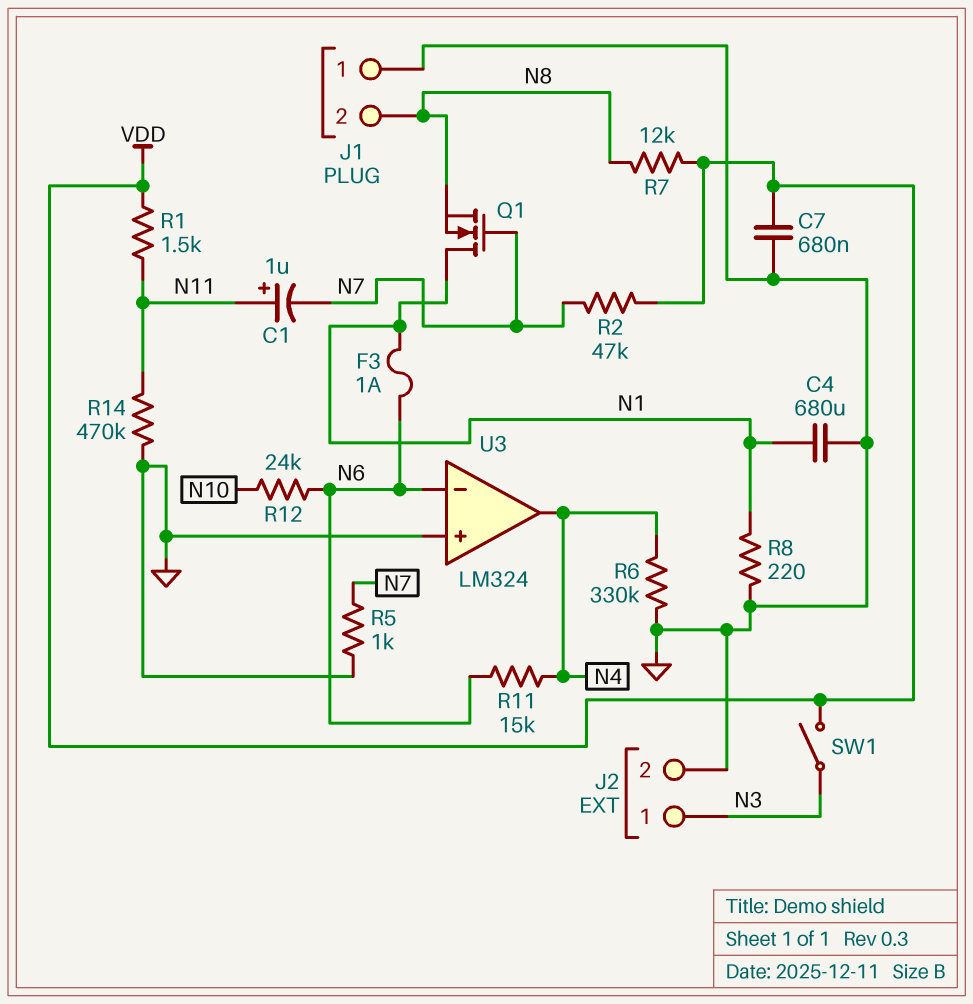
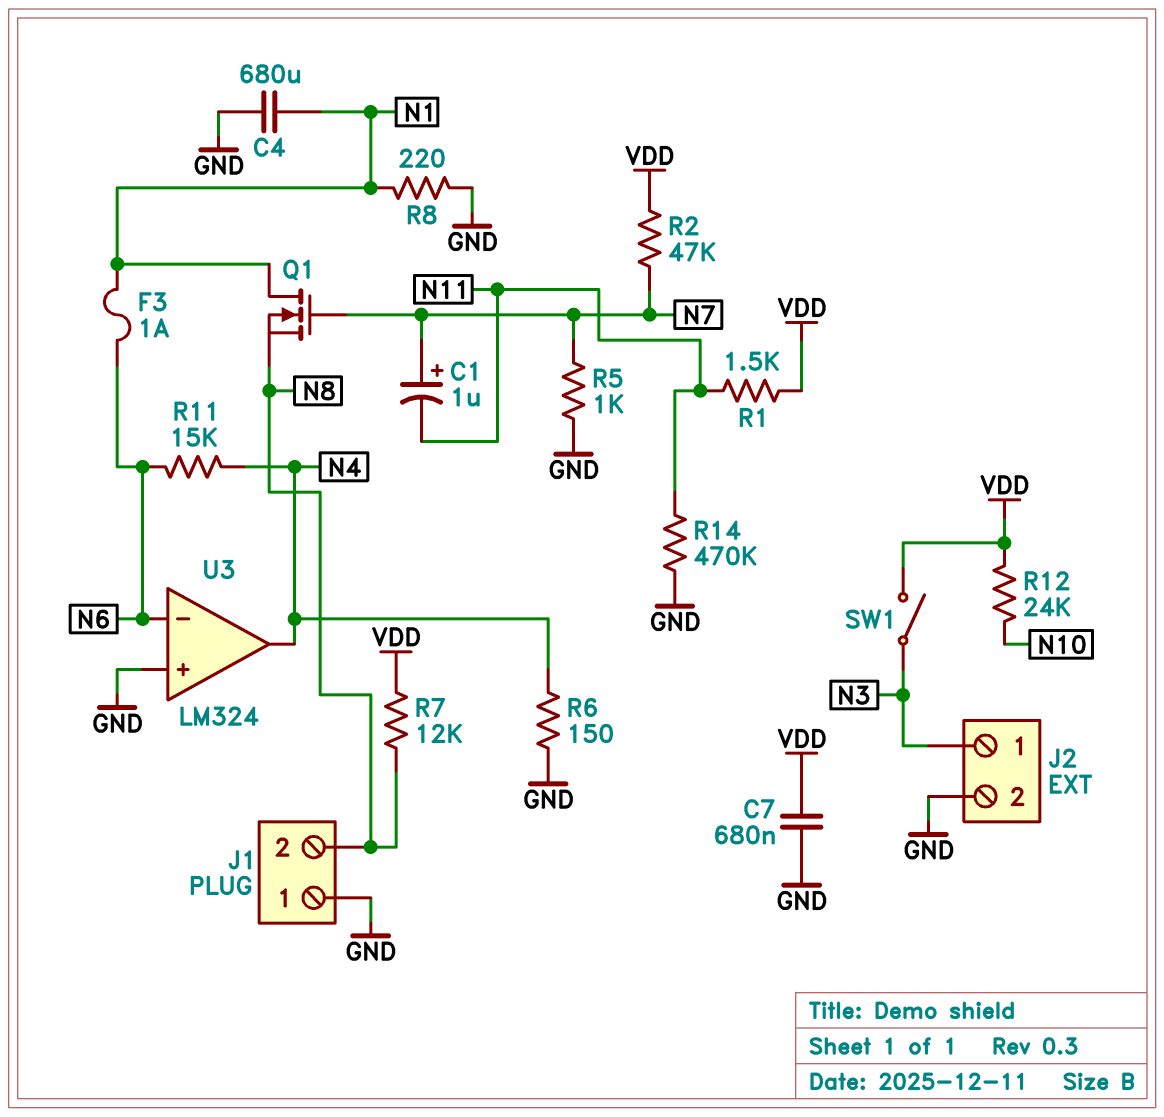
C1: 1uF (plus N11, minus N7) -> 1uF (plus N7, minus N11)
R6: 330k (GND, N4) -> 150 (GND, N4)
R12: 24k (N6, N10) -> 24k (N10, VDD)

